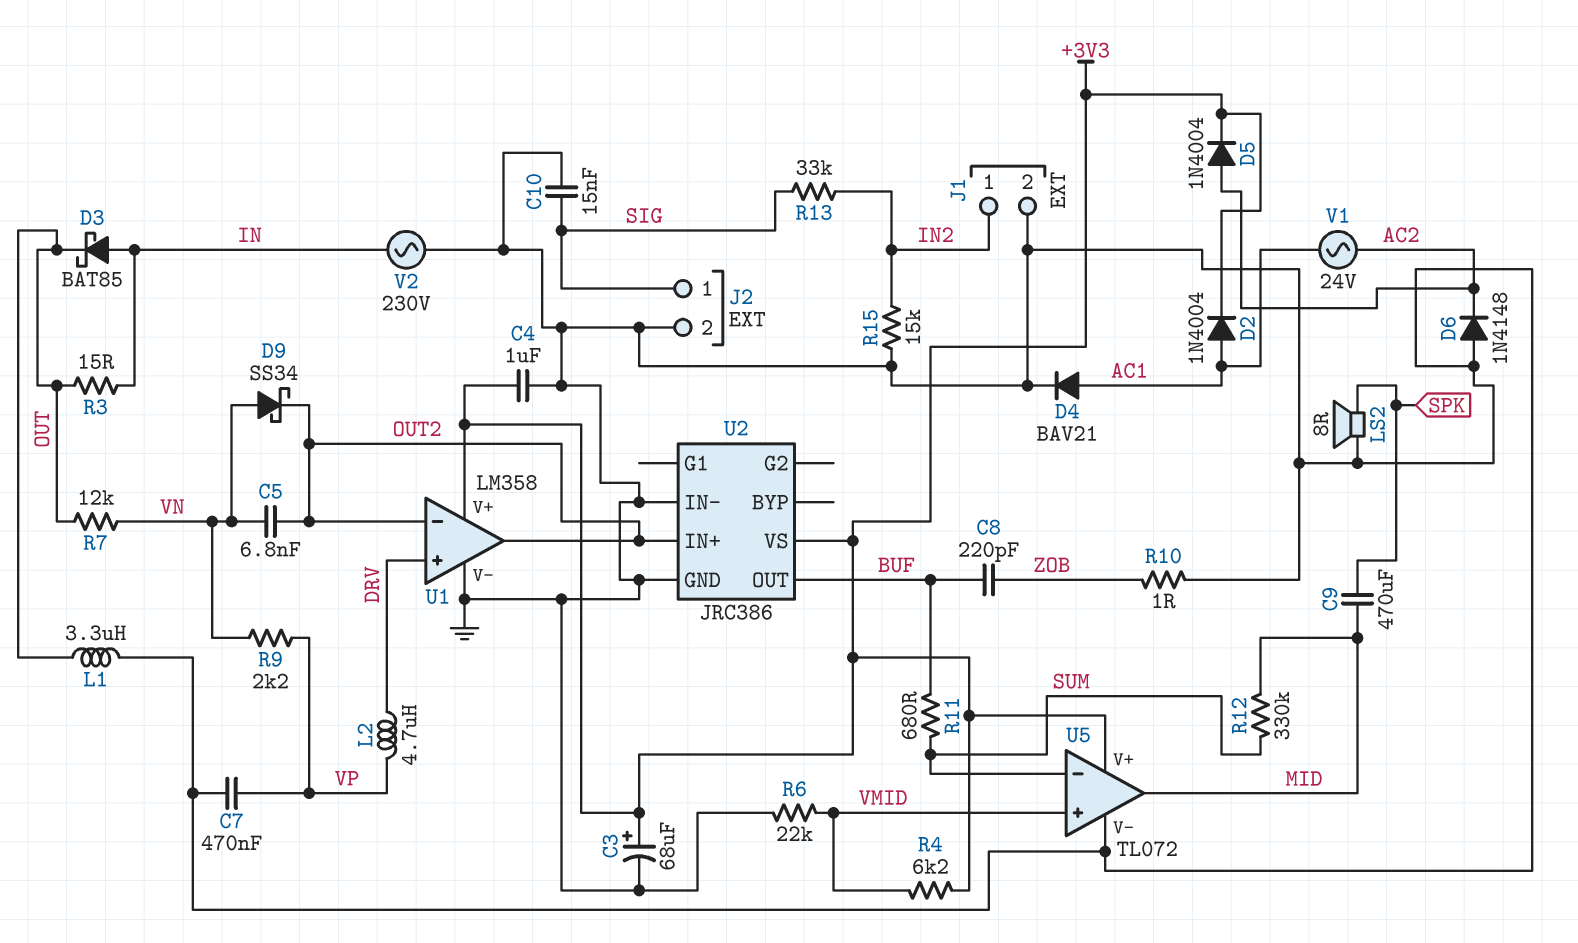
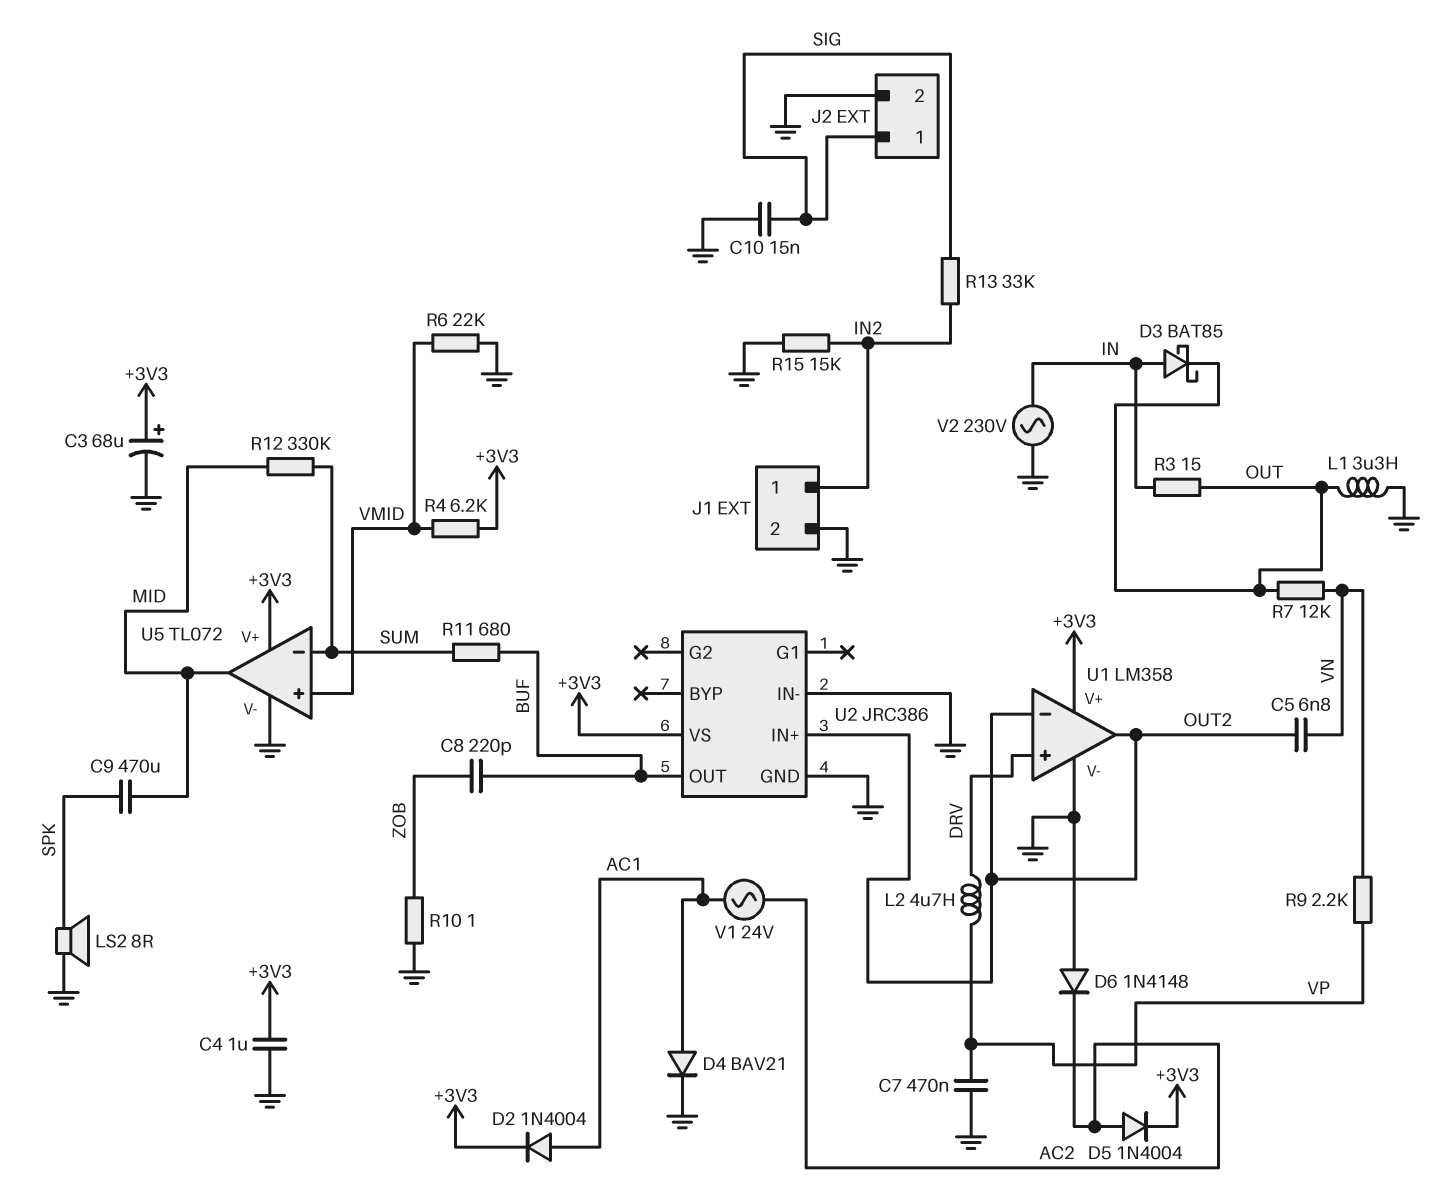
D9: schottky SS34 (A VN, K OUT2) -> none

